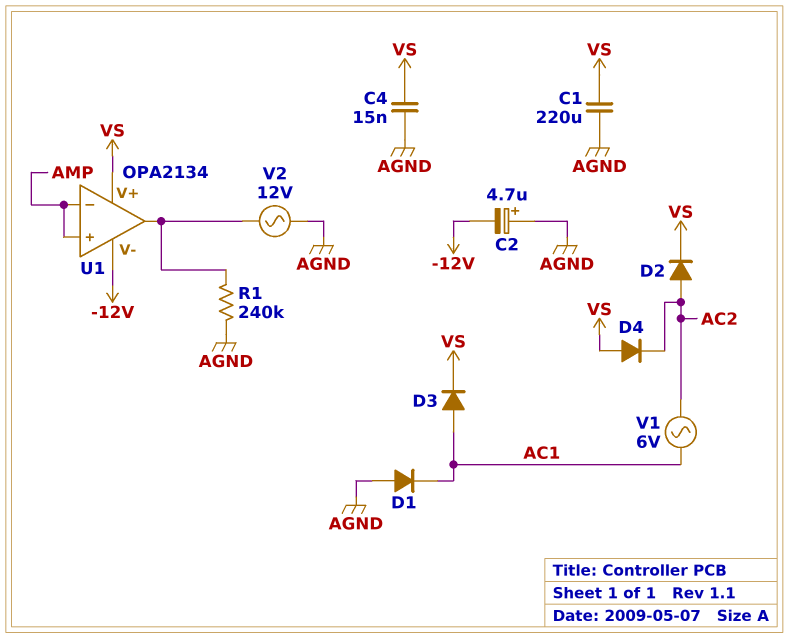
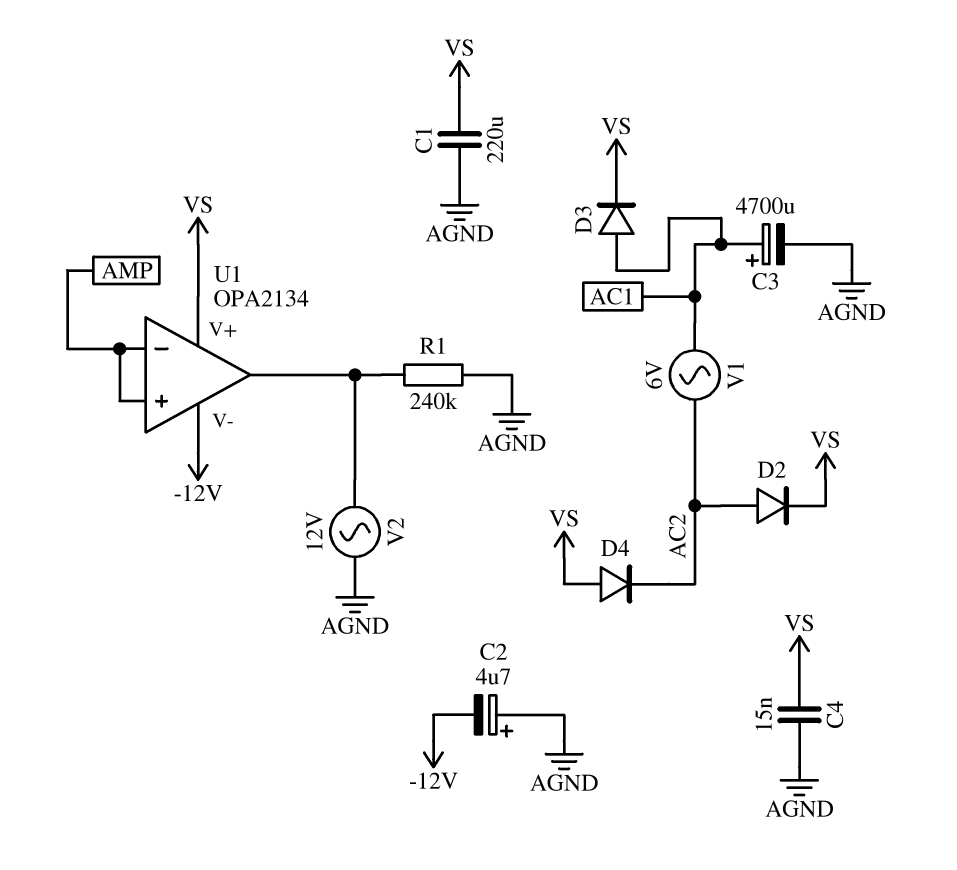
C3: none -> 4700uF (plus AC1, minus AGND)
D1: diode (A AGND, K AC1) -> none

